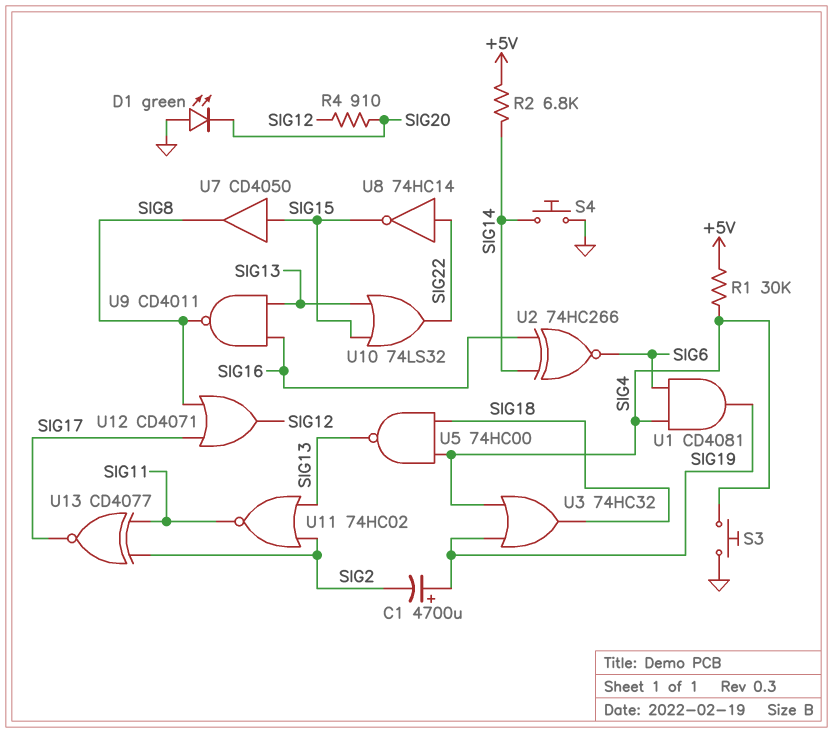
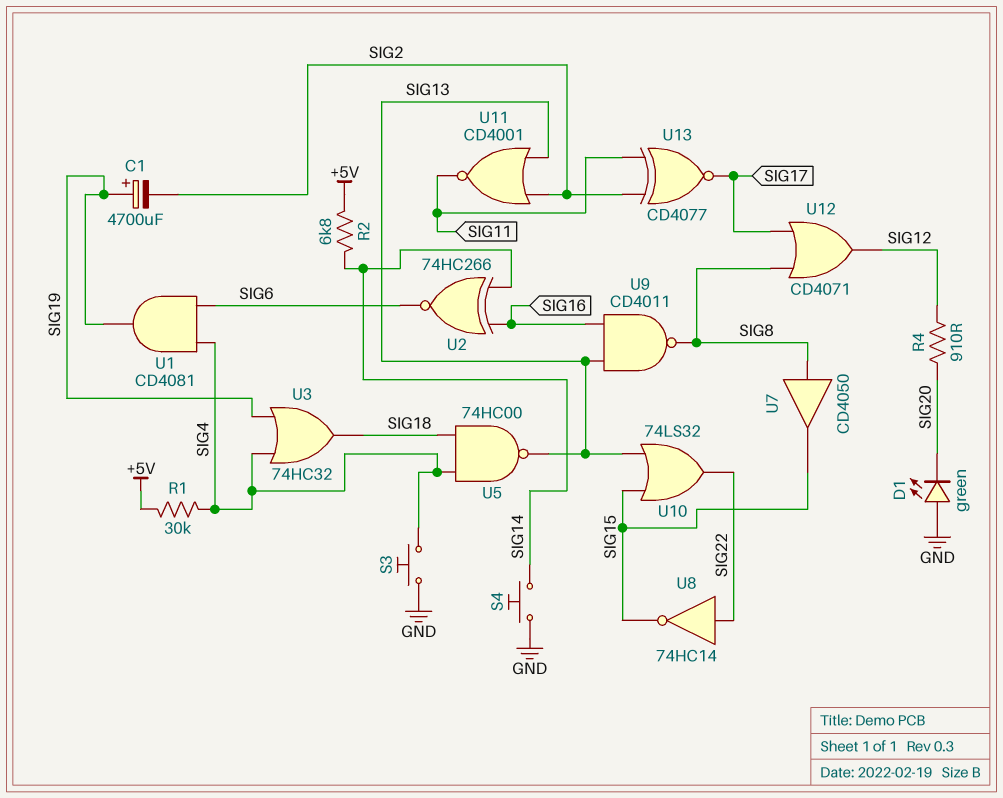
U7: buffer CD4050 (in SIG15, out SIG8) -> buffer CD4050 (in SIG8, out SIG15)
U11: NOR 74HC02 (in SIG2, in SIG13, out SIG11) -> NOR CD4001 (in SIG2, in SIG13, out SIG11)

